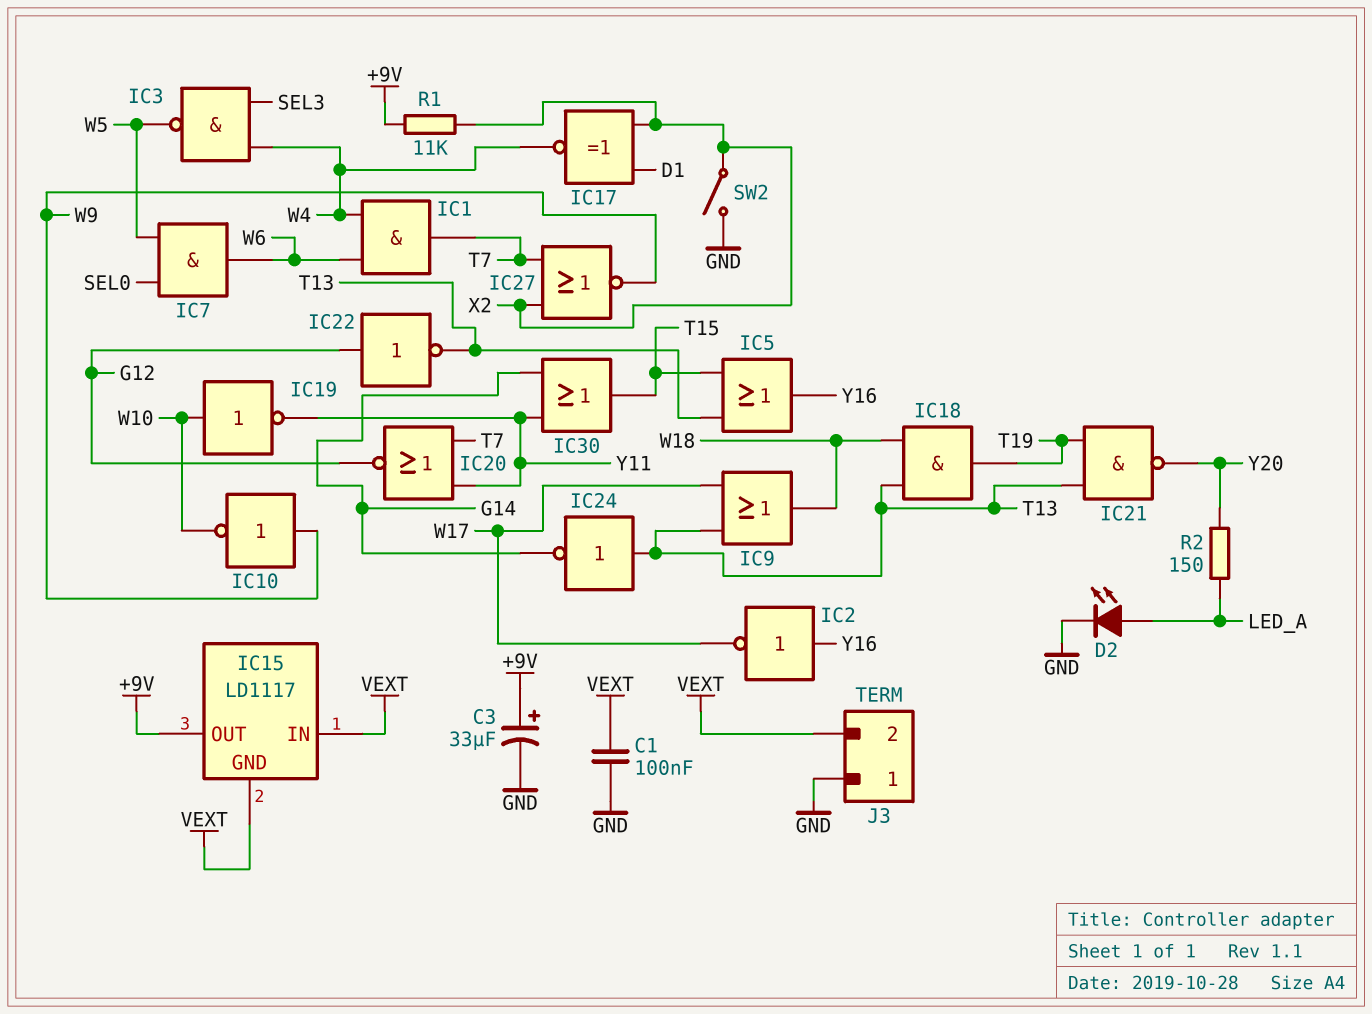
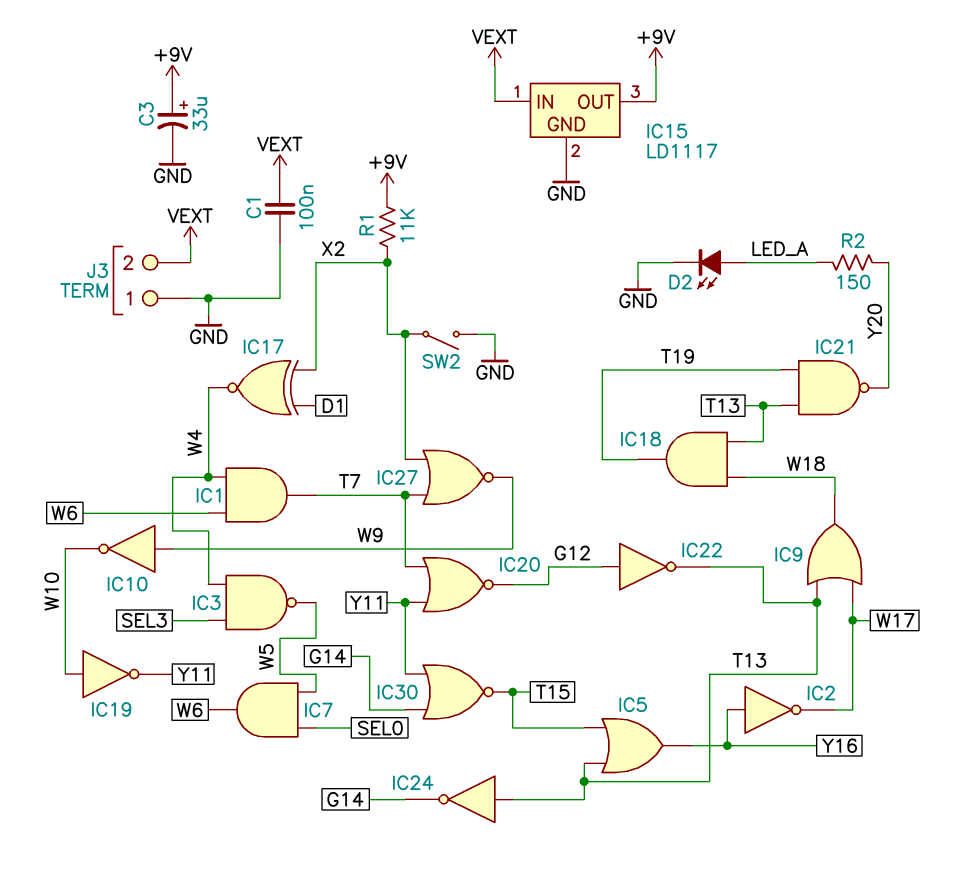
IC15 pin GND: VEXT -> GND
IC30: OR (in G14, in Y11, out T15) -> NOR (in G14, in Y11, out T15)

